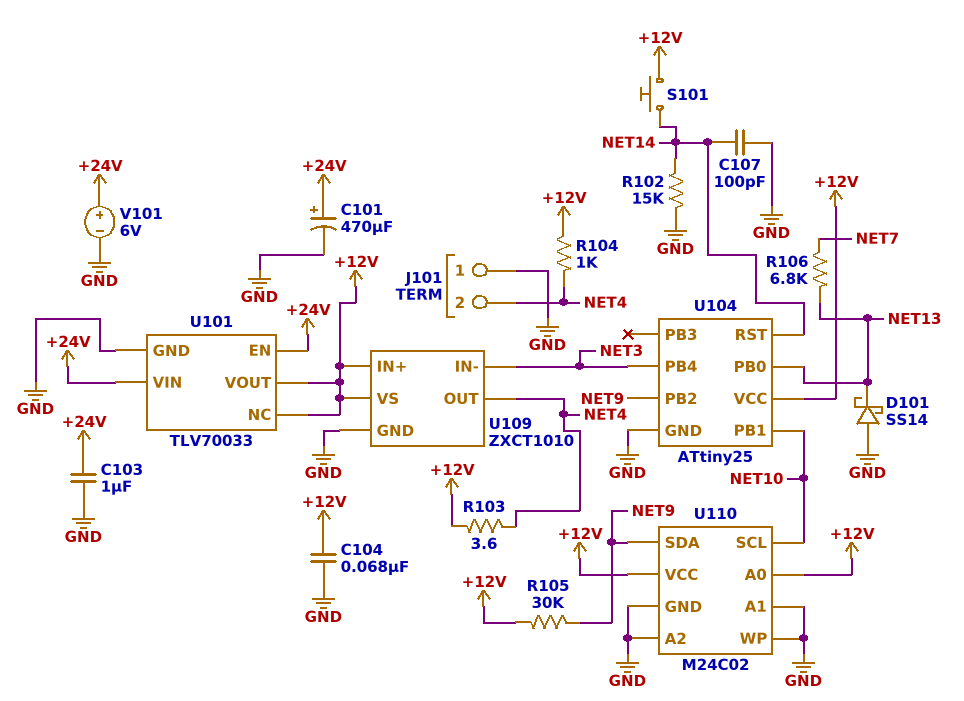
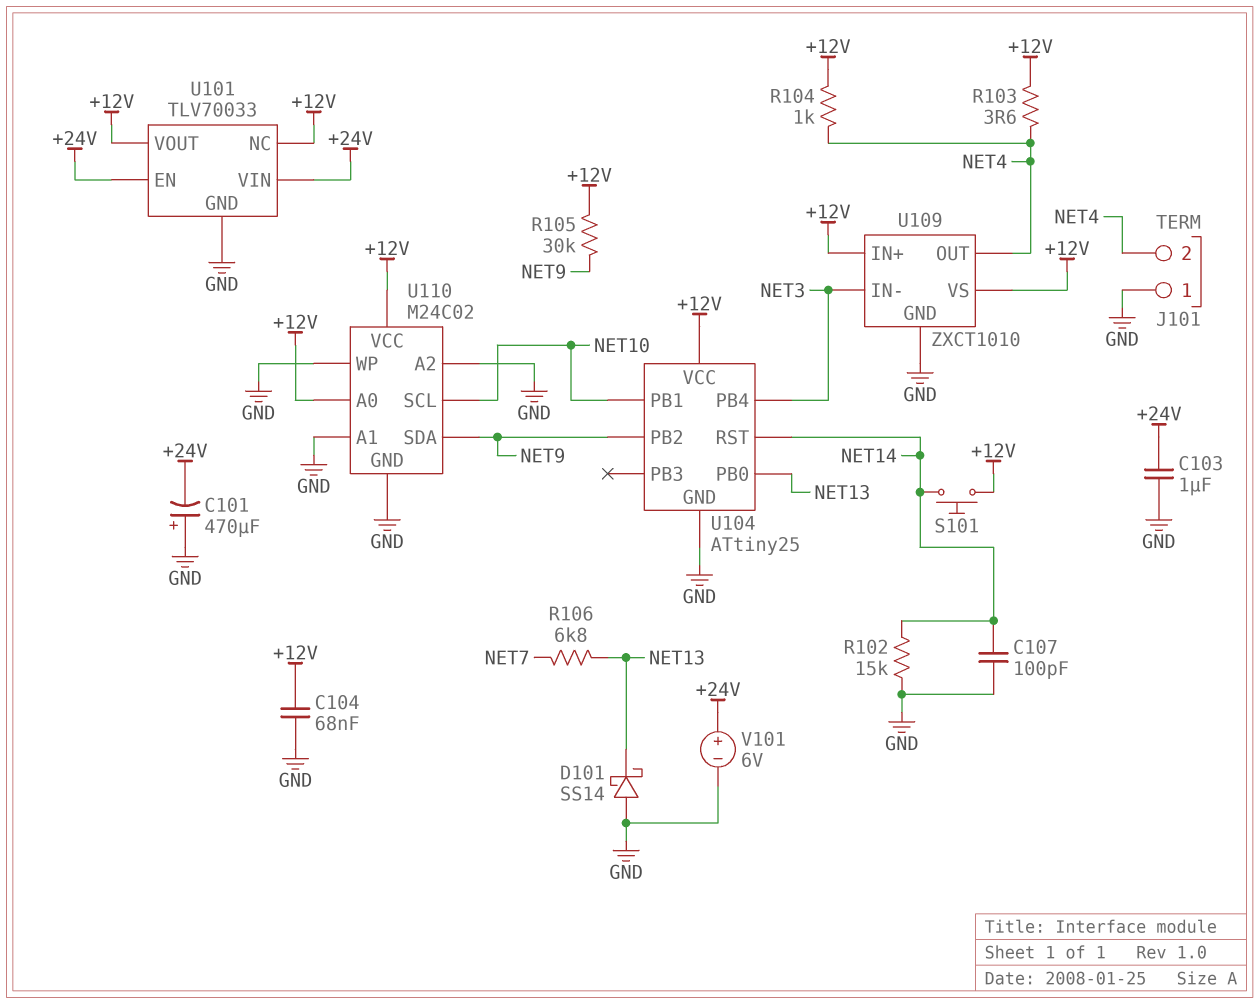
C101: 470uF (plus +24V, minus GND) -> 470uF (plus GND, minus +24V)

